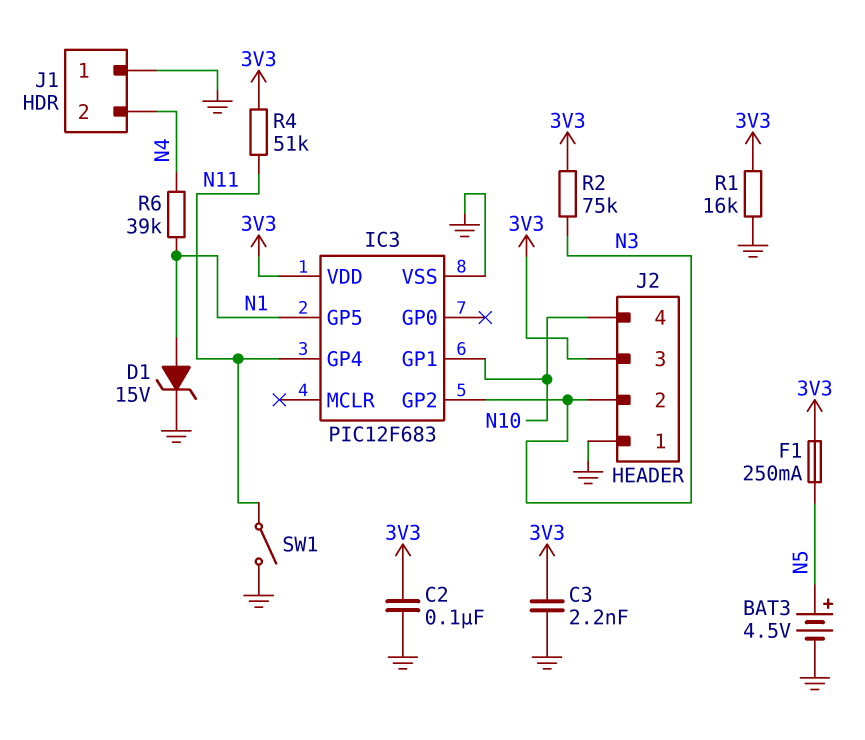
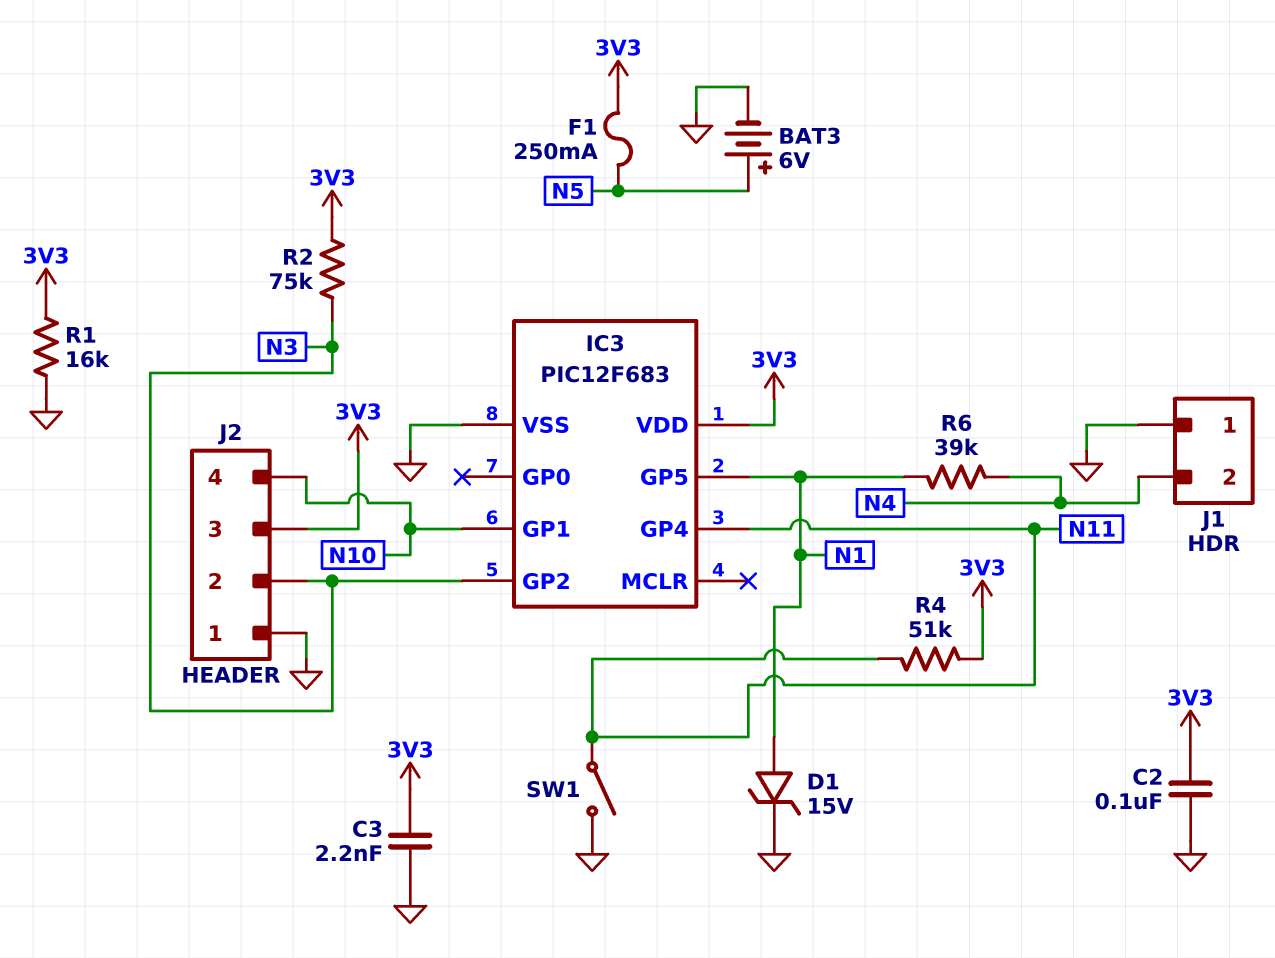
BAT3: 4.5V (plus N5, minus GND) -> 6V (plus N5, minus GND)

